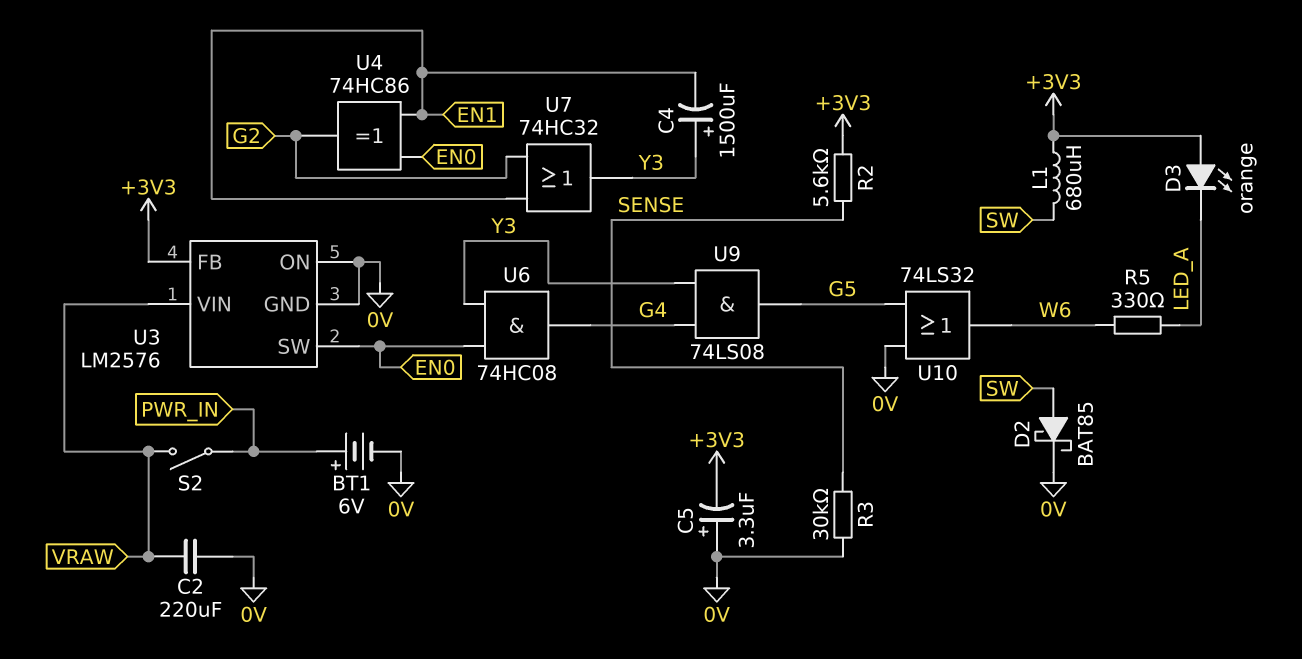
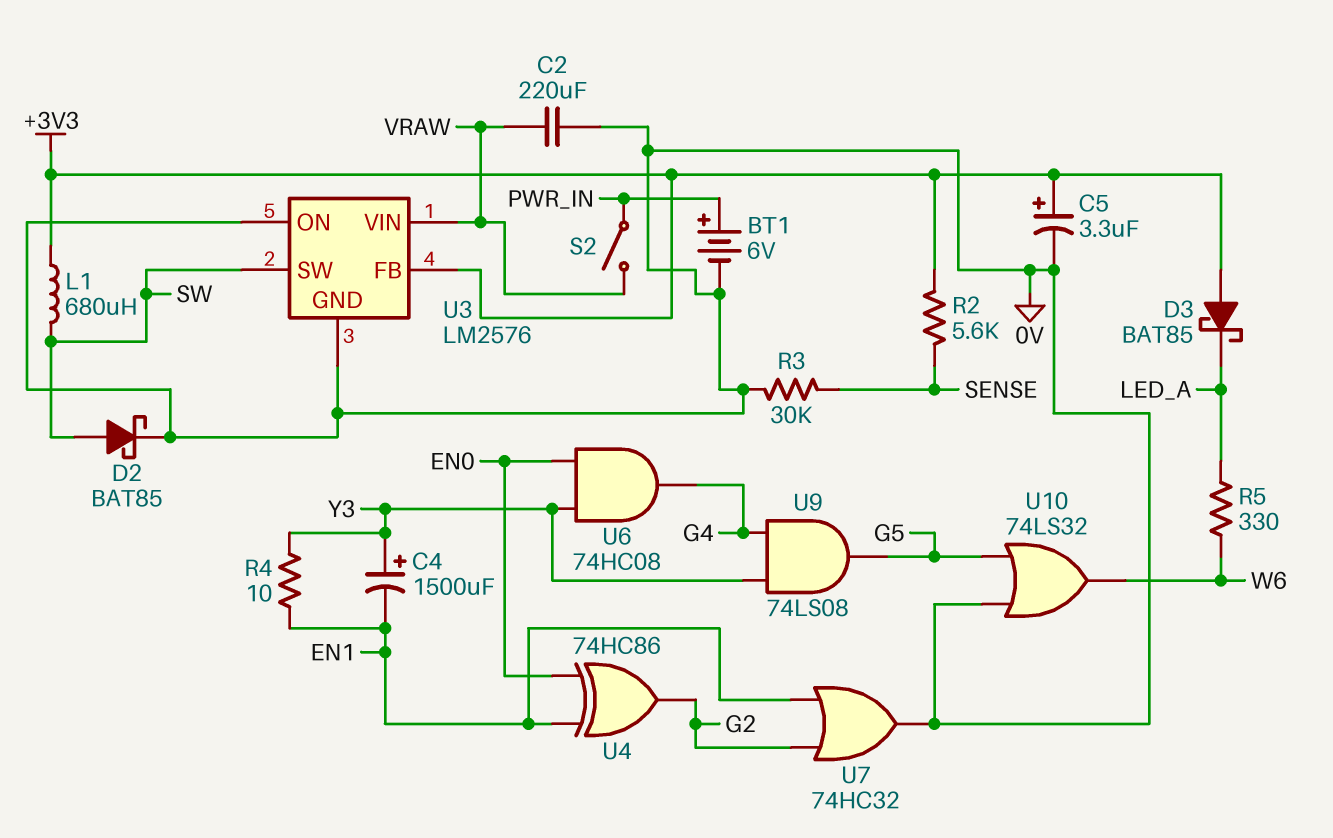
C5: 3.3uF (plus 0V, minus +3V3) -> 3.3uF (plus +3V3, minus 0V)
D3: LED orange (A +3V3, K LED_A) -> schottky BAT85 (A +3V3, K LED_A)
R4: none -> 10 (EN1, Y3)
U3 pin SW: EN0 -> SW
U7: OR 74HC32 (in EN1, in G2, out Y3) -> OR 74HC32 (in EN1, in G2, out 0V)

